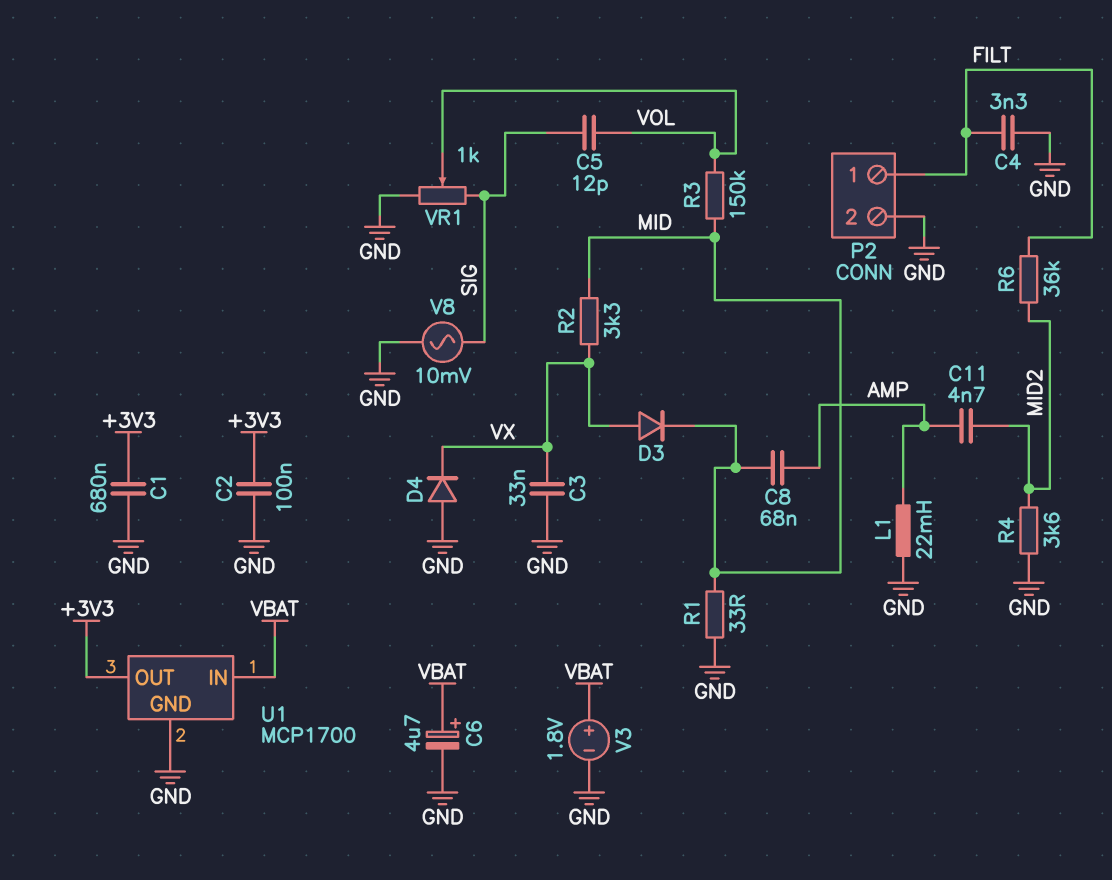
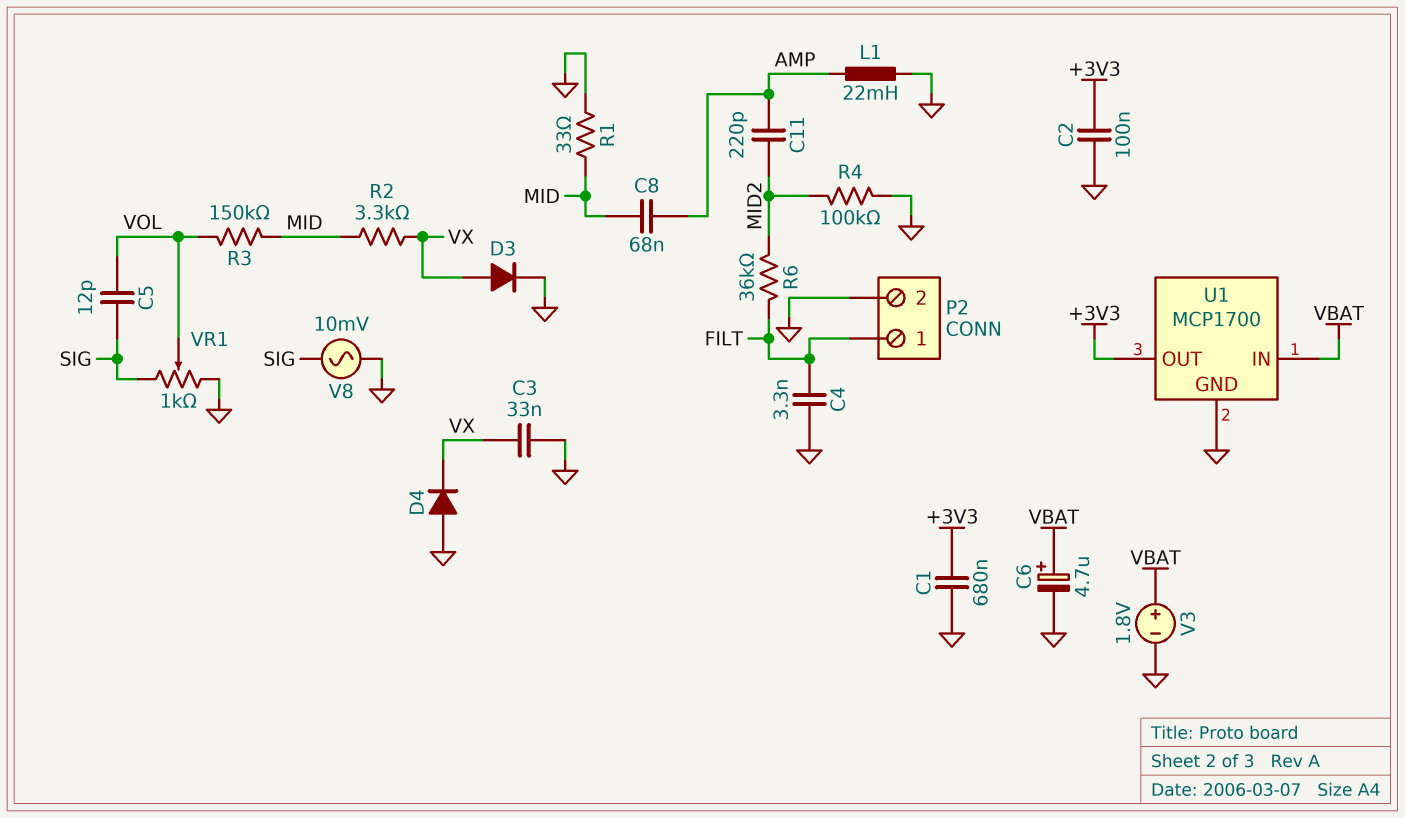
C11: 4.7nF (AMP, MID2) -> 220pF (AMP, MID2)
D3: diode (A VX, K MID) -> diode (A VX, K GND)
R4: 3.6k (GND, MID2) -> 100k (GND, MID2)

